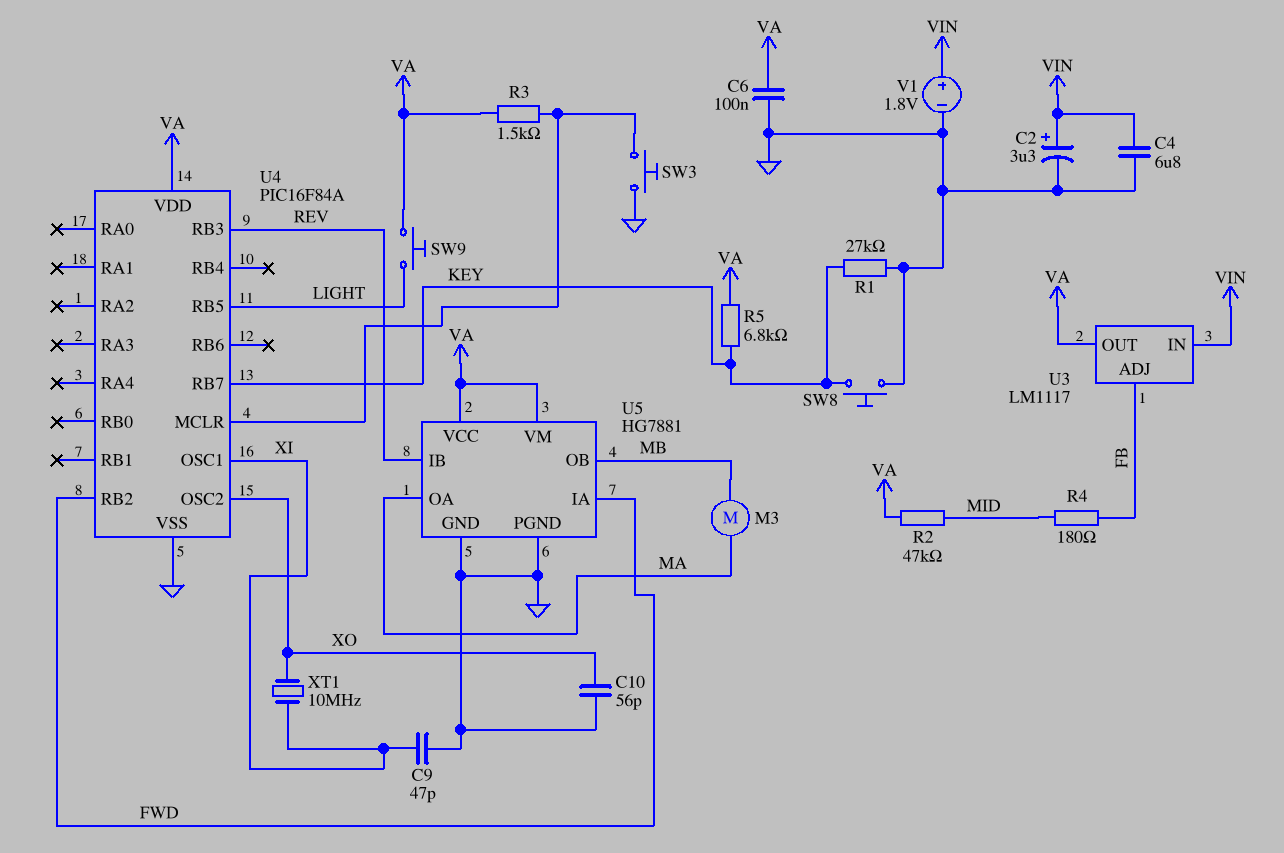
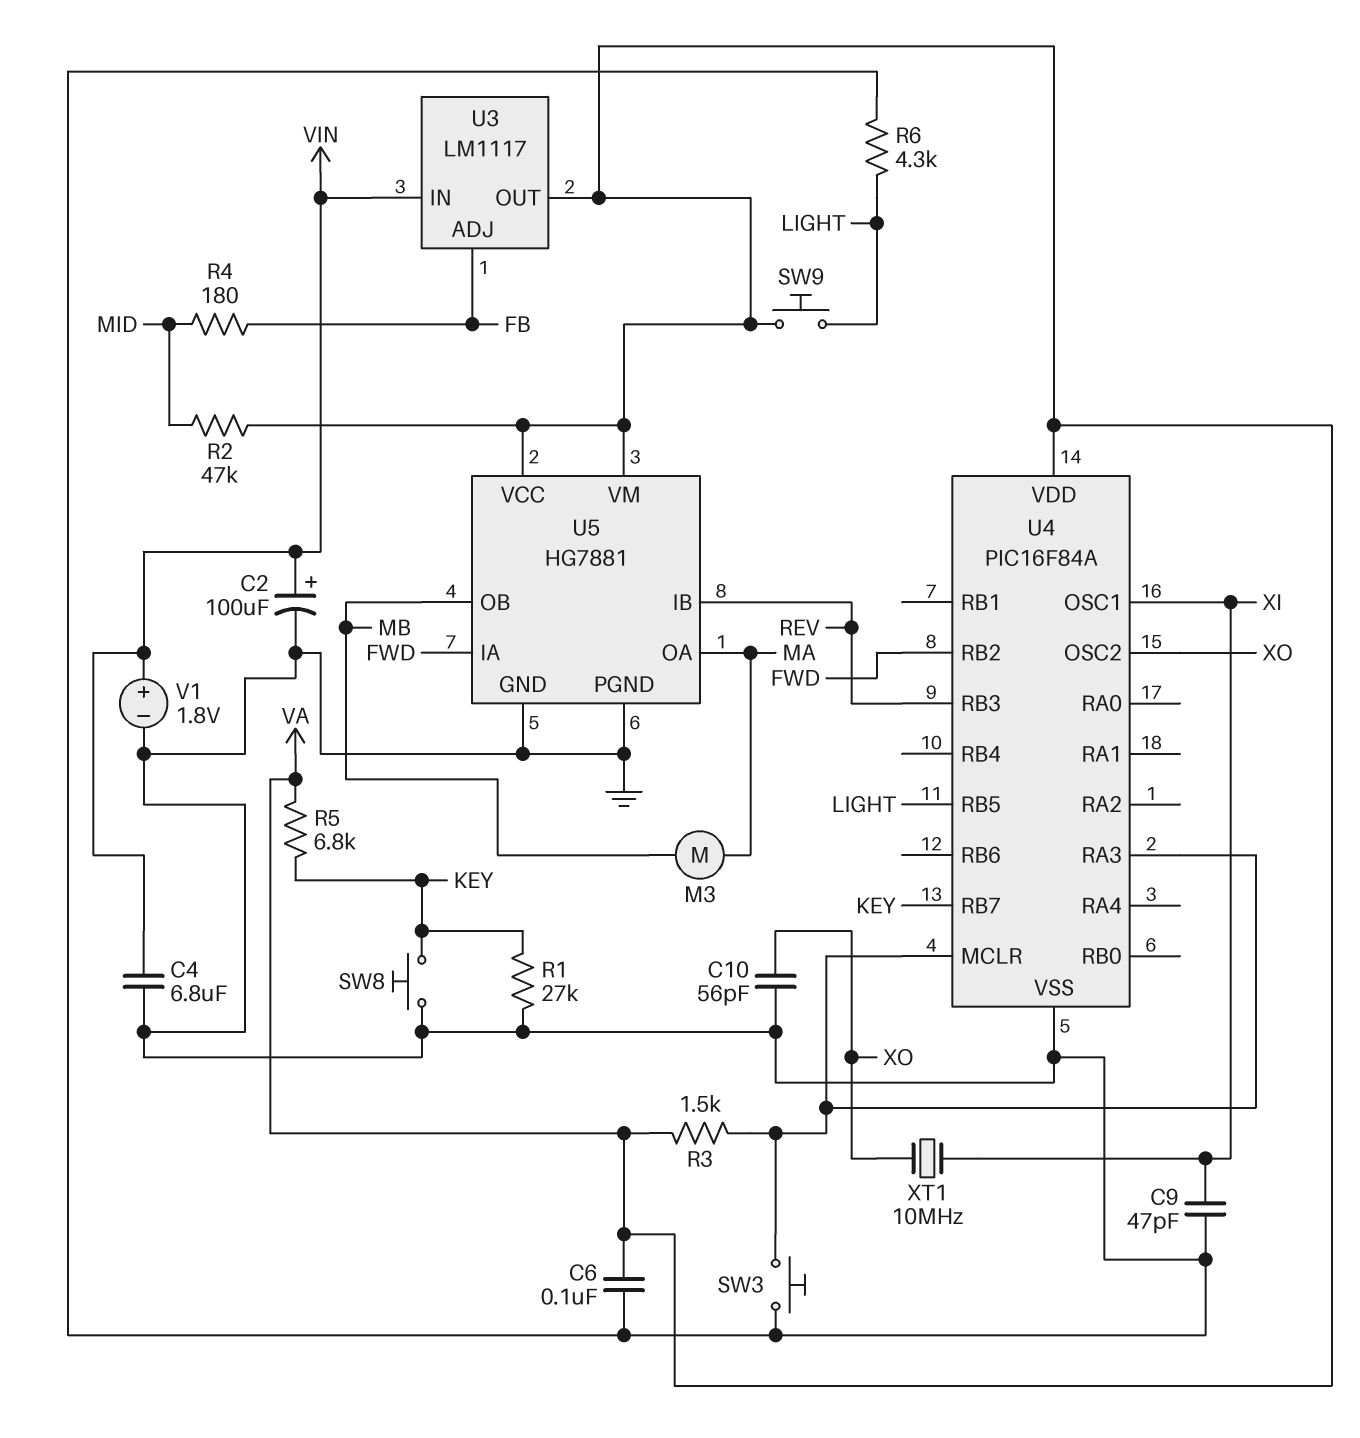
C2: 3.3uF (plus VIN, minus GND) -> 100uF (plus VIN, minus GND)
R6: none -> 4.3k (GND, LIGHT)
U4 pin RA3: none -> U4/MCLR

